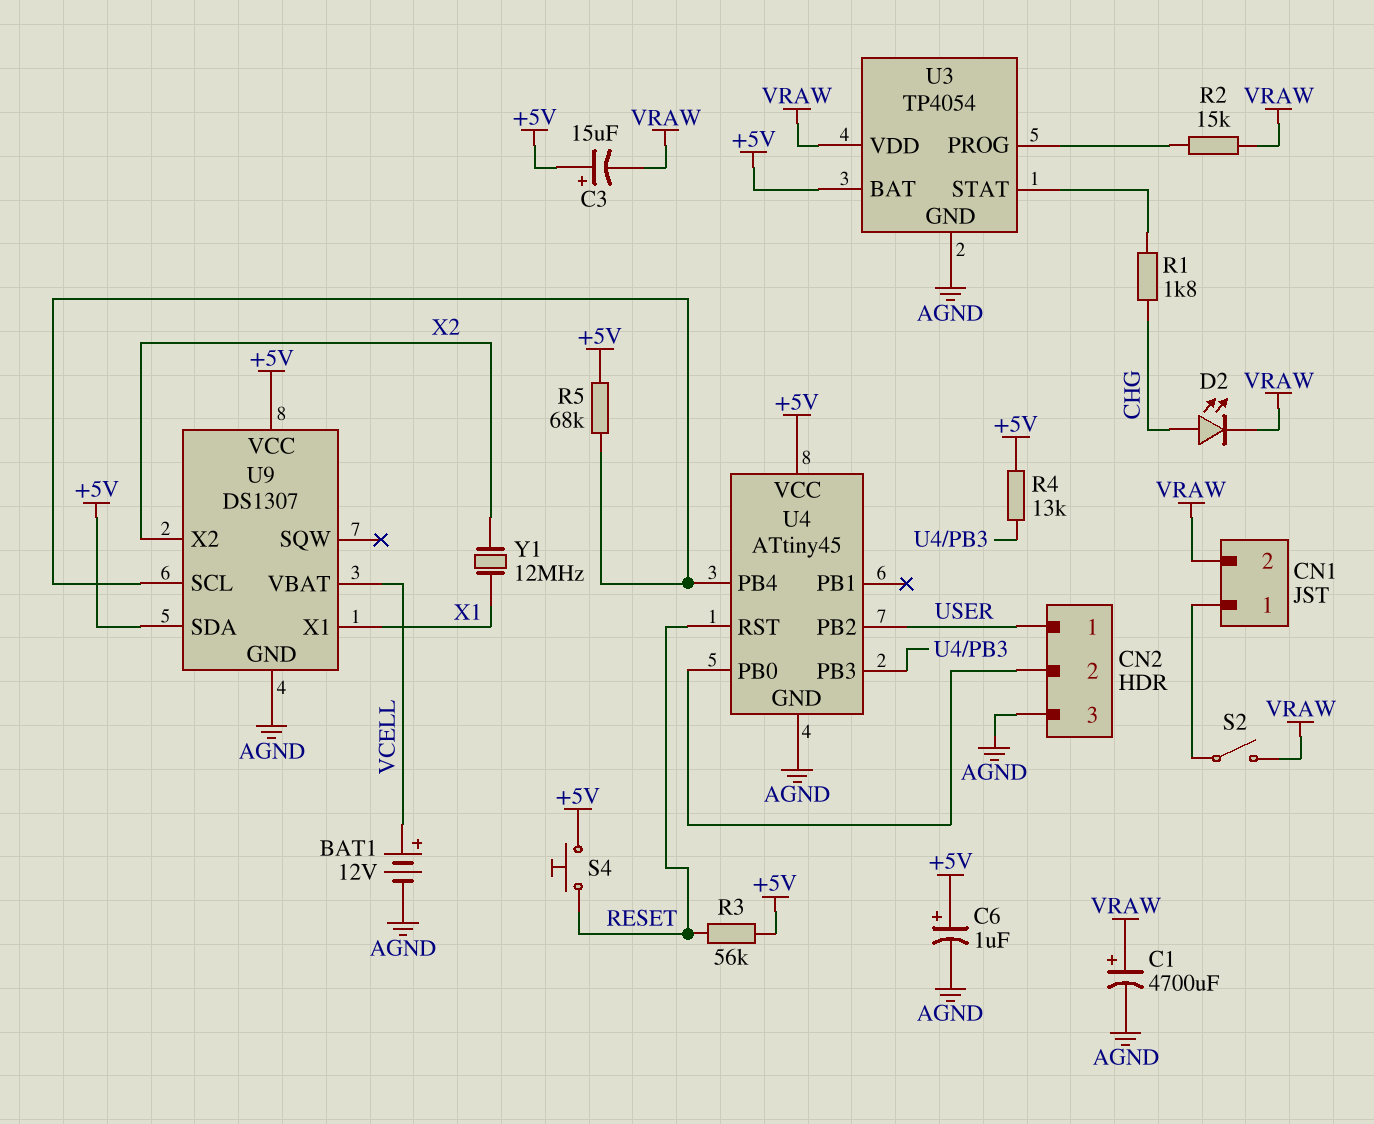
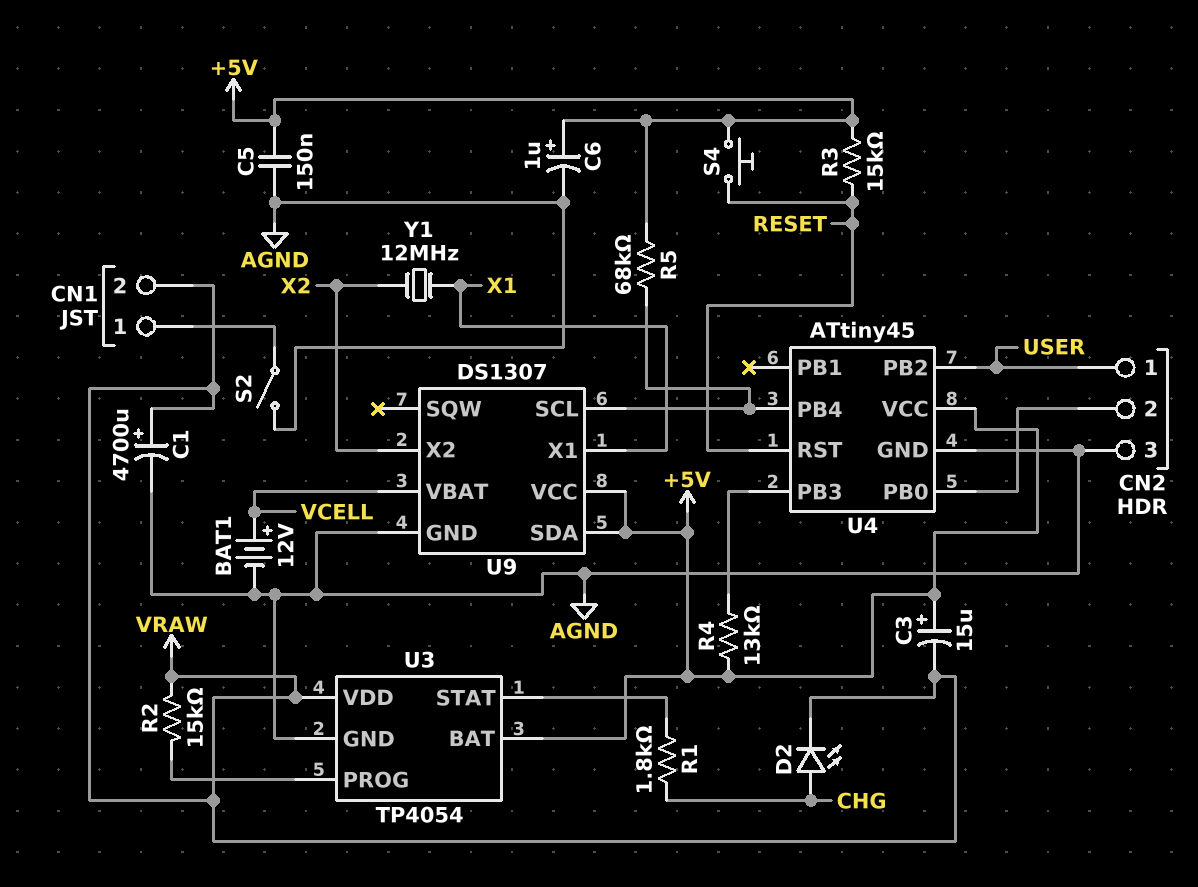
C5: none -> 150nF (+5V, AGND)
R3: 56k (+5V, RESET) -> 15k (+5V, RESET)
S2: switch (CN1/1, VRAW) -> switch (AGND, CN1/1)

